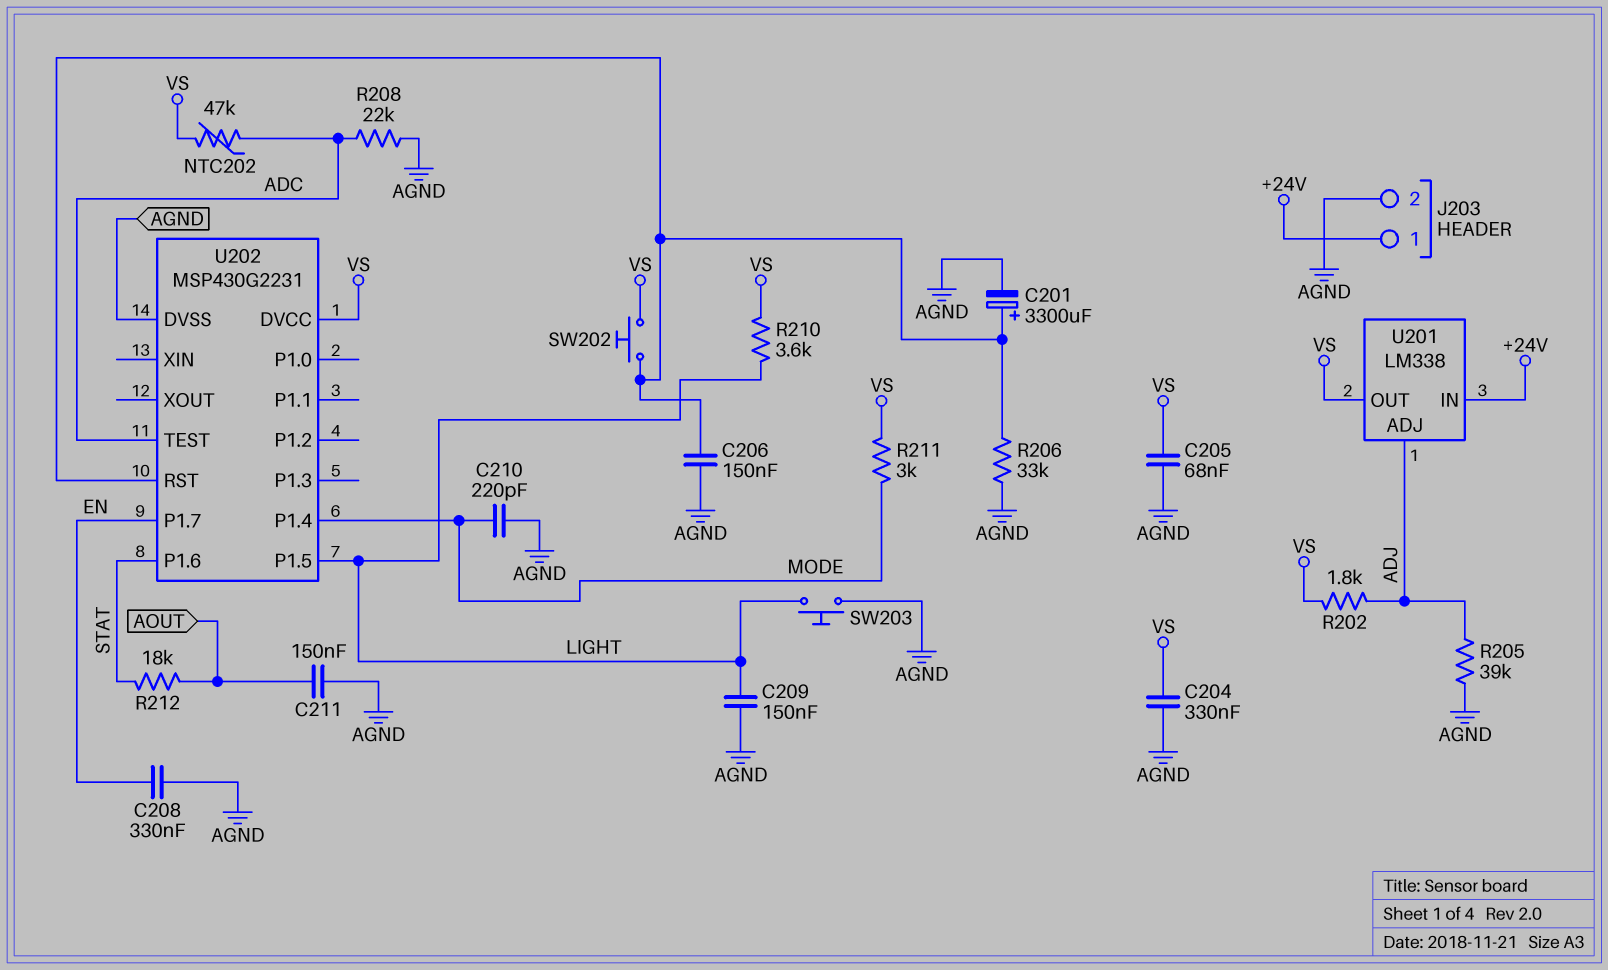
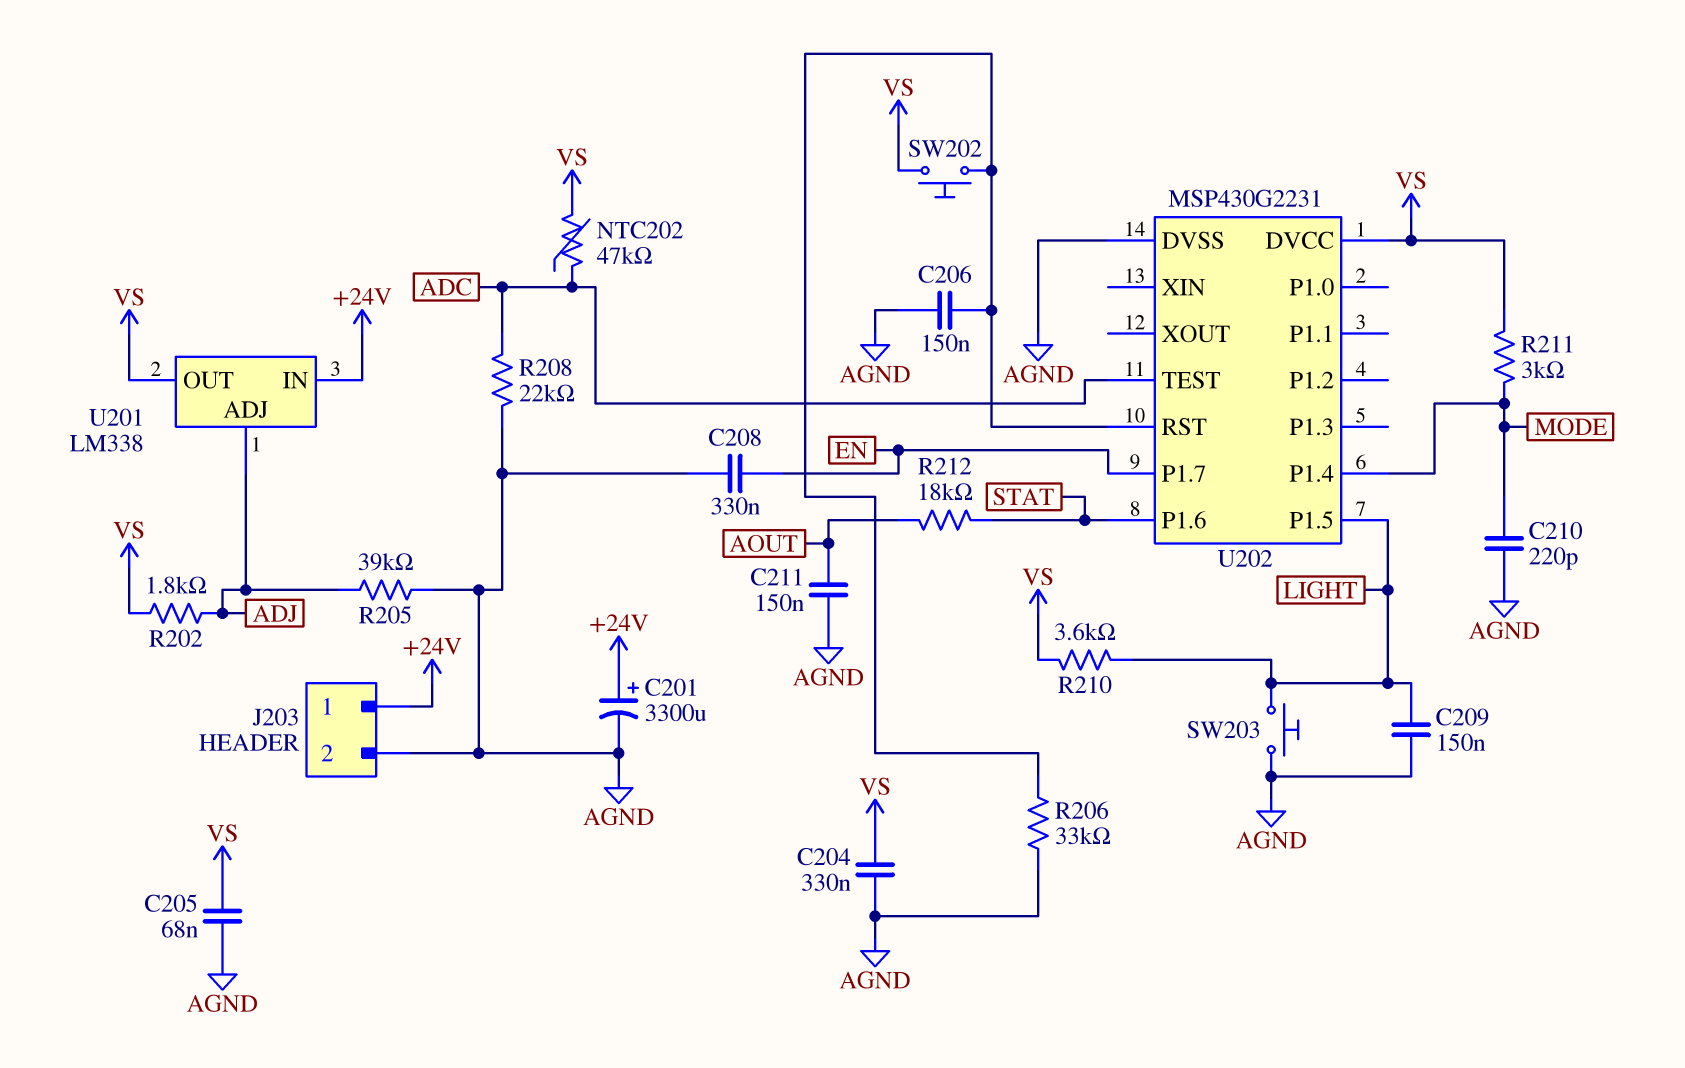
C201: 3300uF (plus U202/RST, minus AGND) -> 3300uF (plus +24V, minus AGND)

